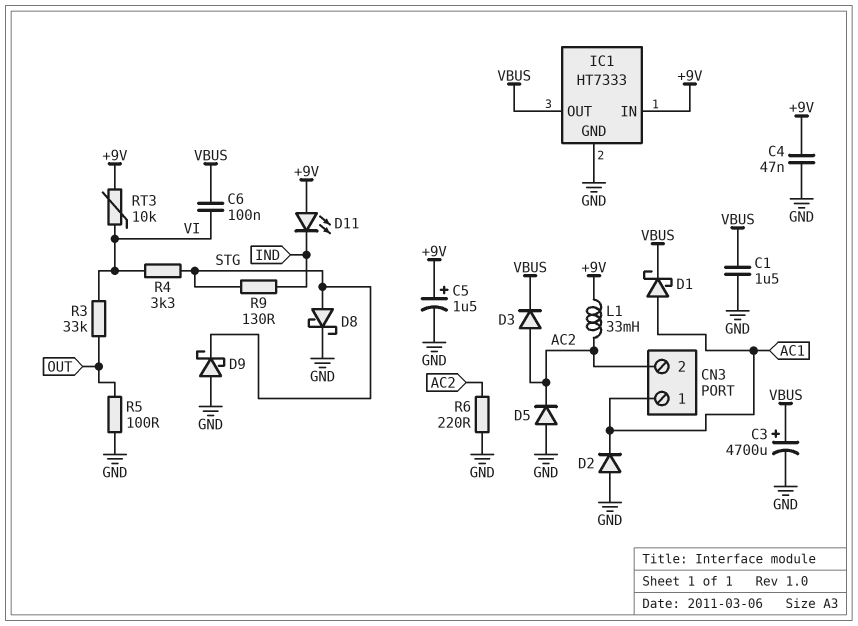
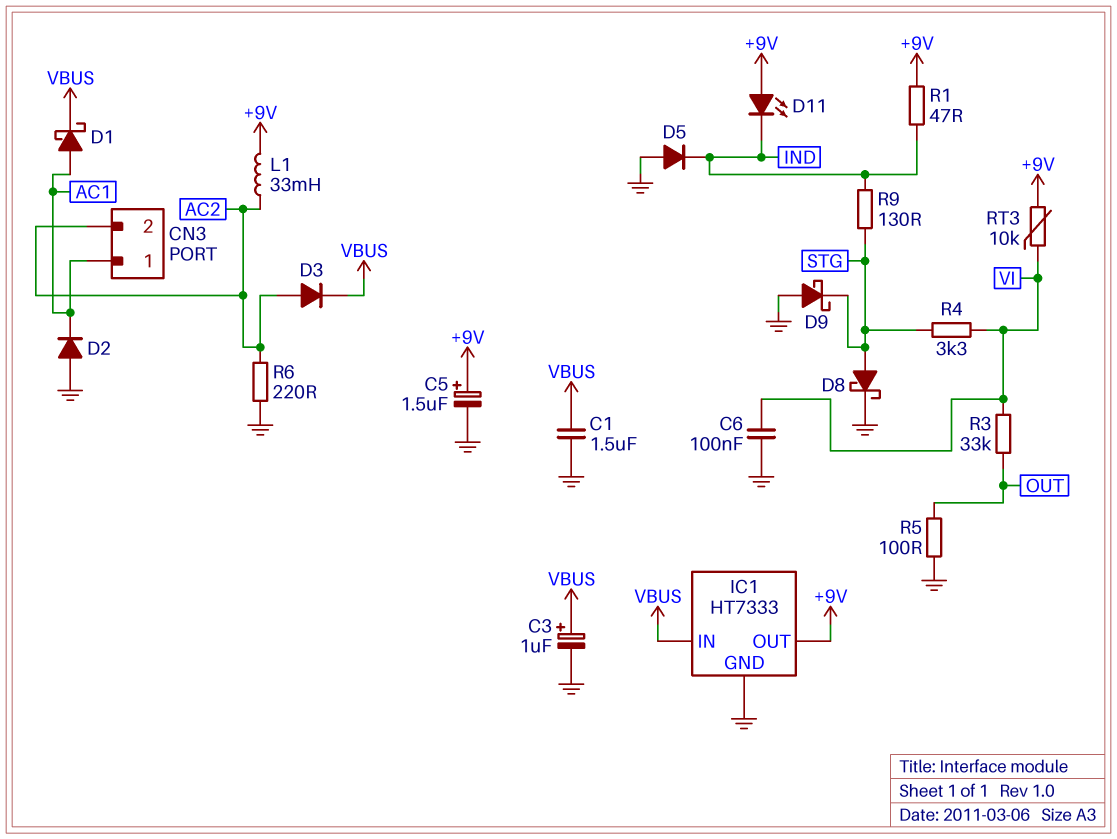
C3: 4700uF (plus VBUS, minus GND) -> 1uF (plus VBUS, minus GND)
C4: 47nF (+9V, GND) -> none
C6: 100nF (VBUS, VI) -> 100nF (GND, VI)
D5: diode (A GND, K AC2) -> diode (A GND, K IND)
IC1 pin IN: +9V -> VBUS
IC1 pin OUT: VBUS -> +9V
R1: none -> 47 (+9V, IND)

